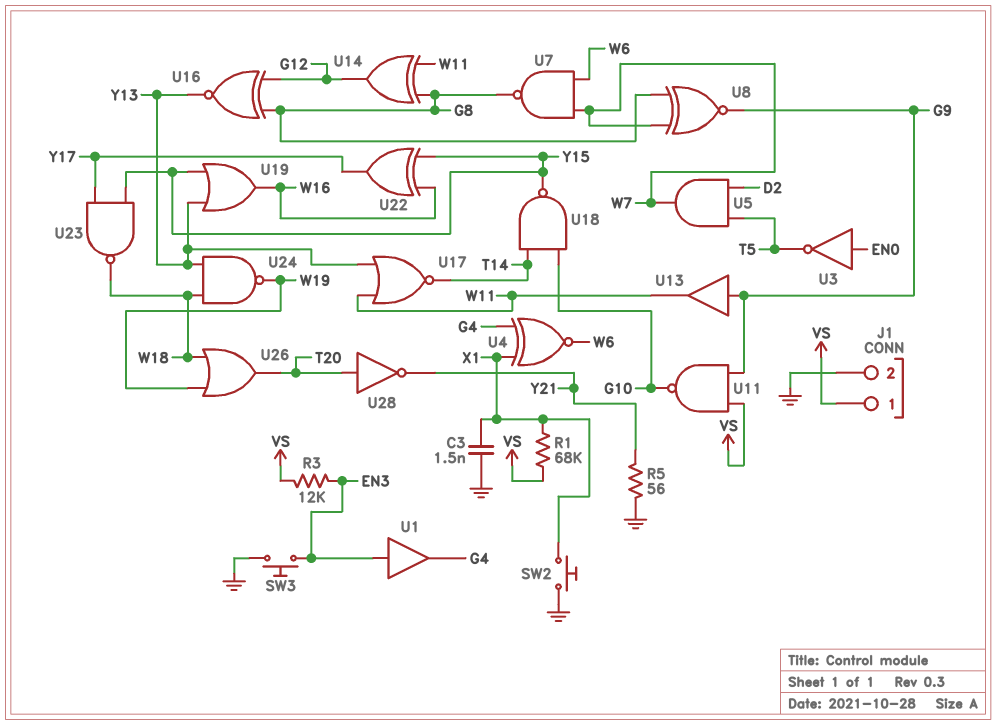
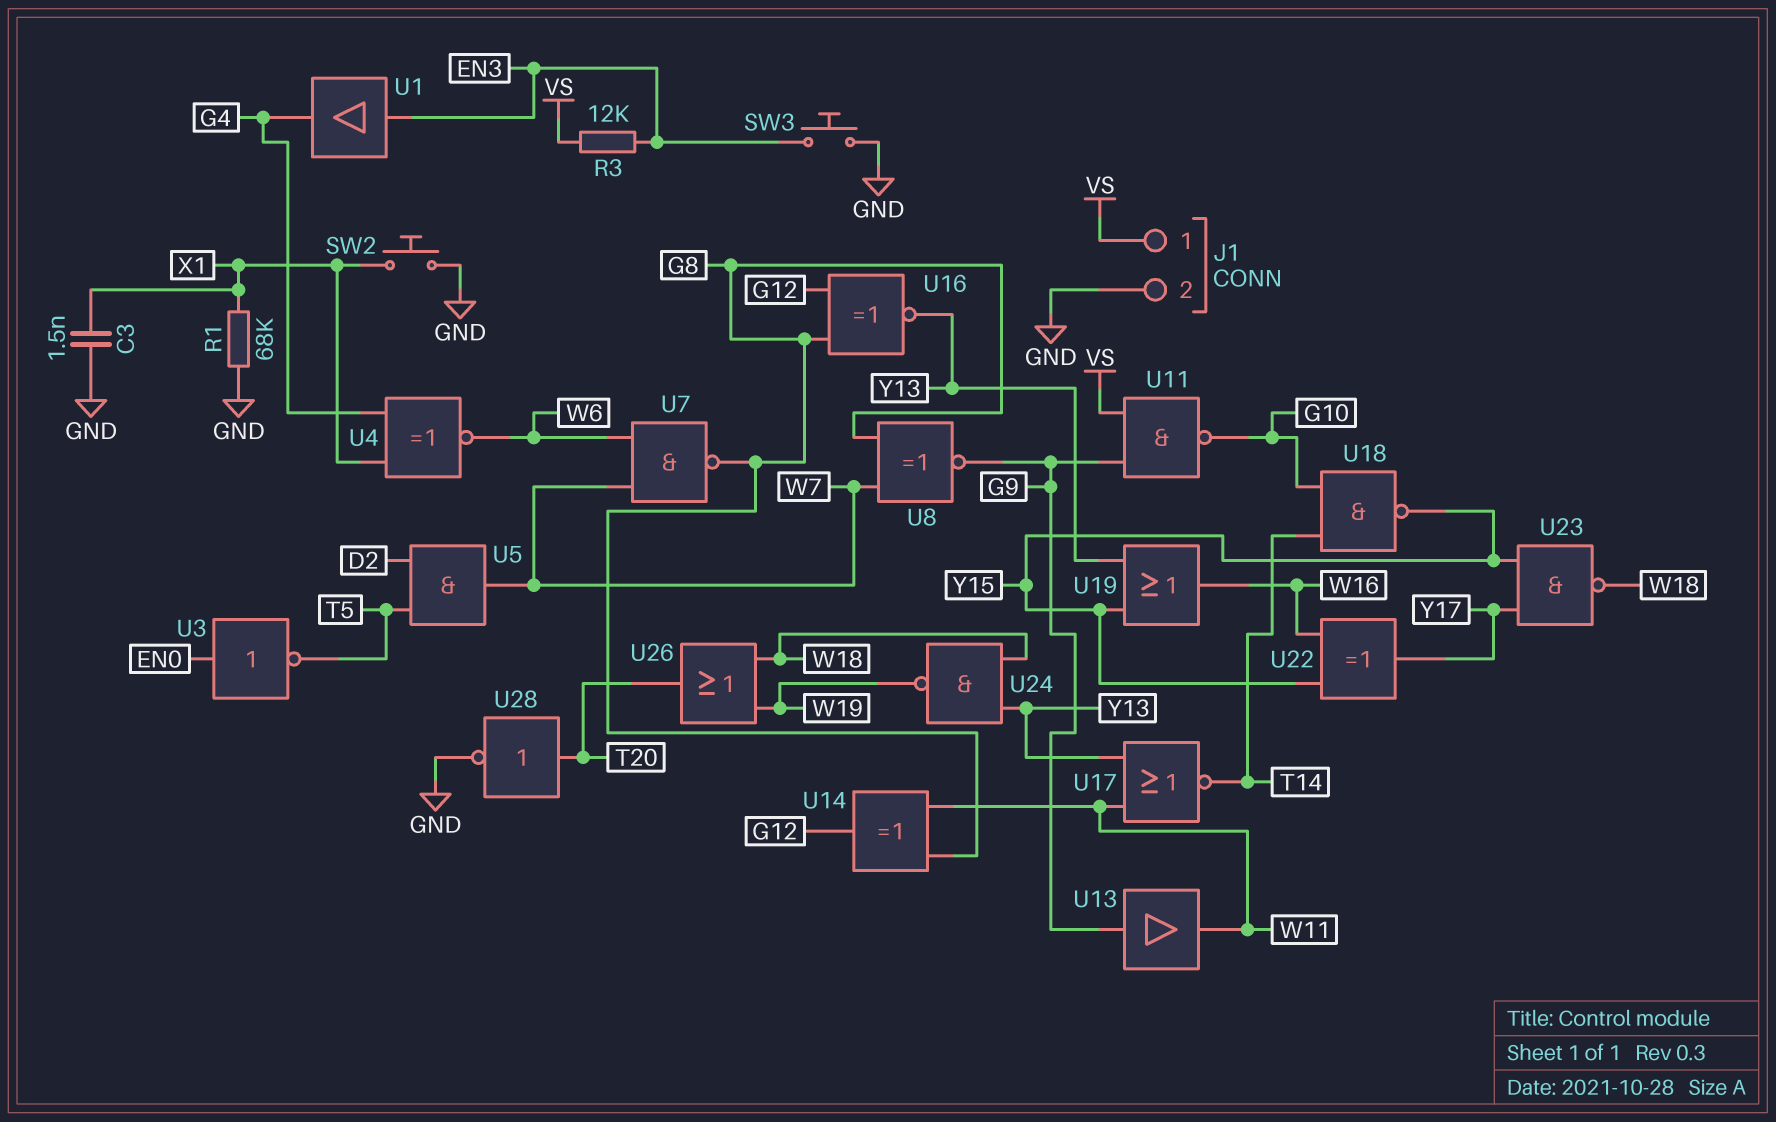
R1: 68k (VS, X1) -> 68k (GND, X1)
R5: 56 (GND, Y21) -> none
U28: NOT (in T20, out Y21) -> NOT (in T20, out GND)

